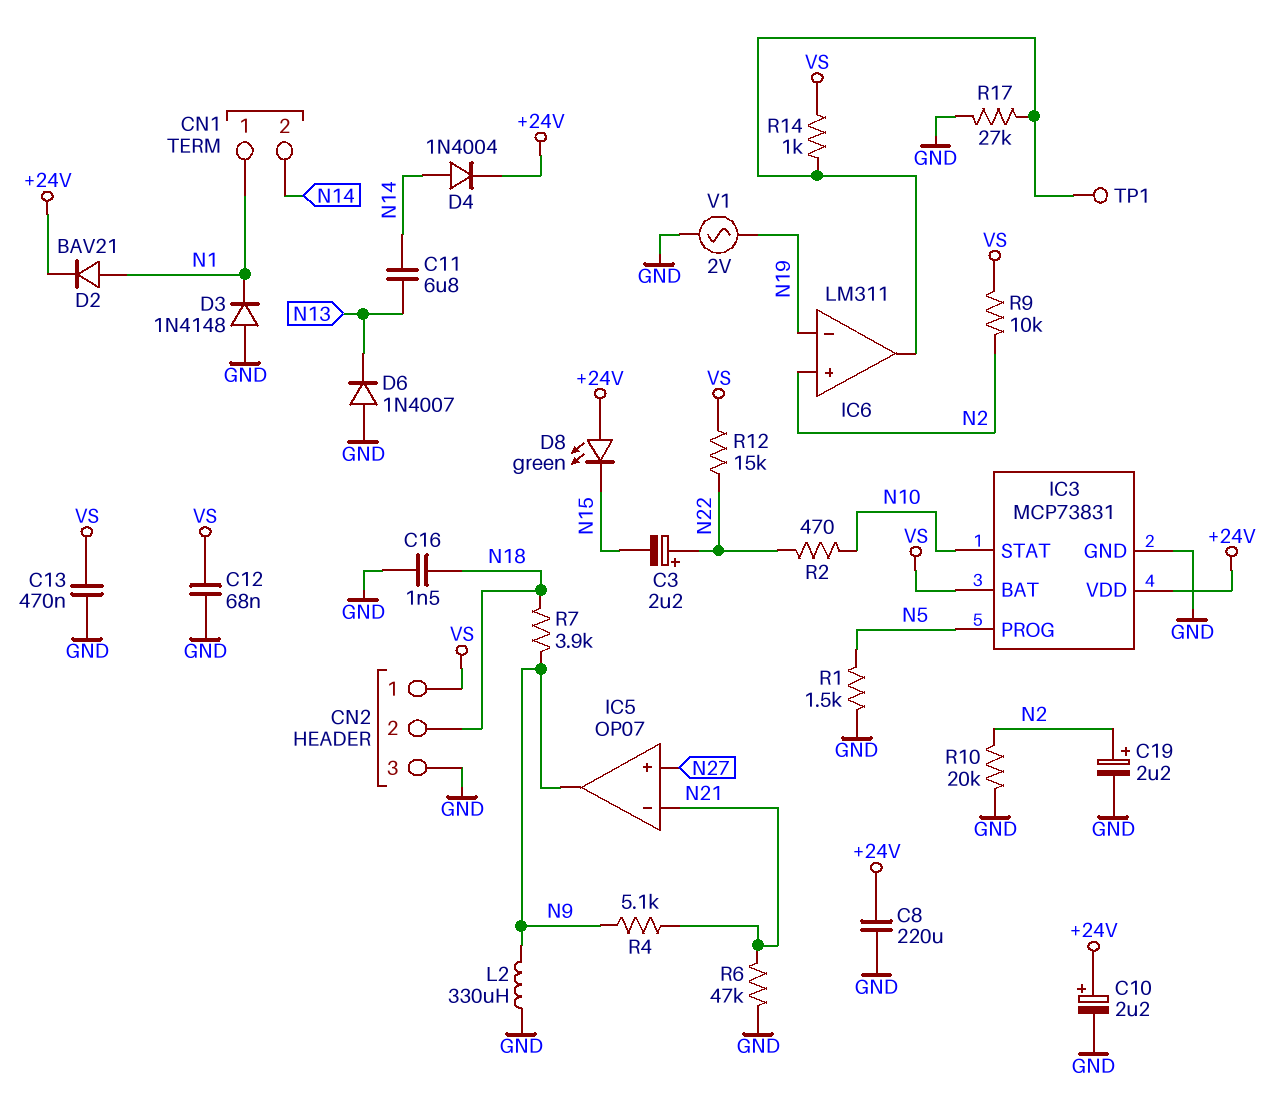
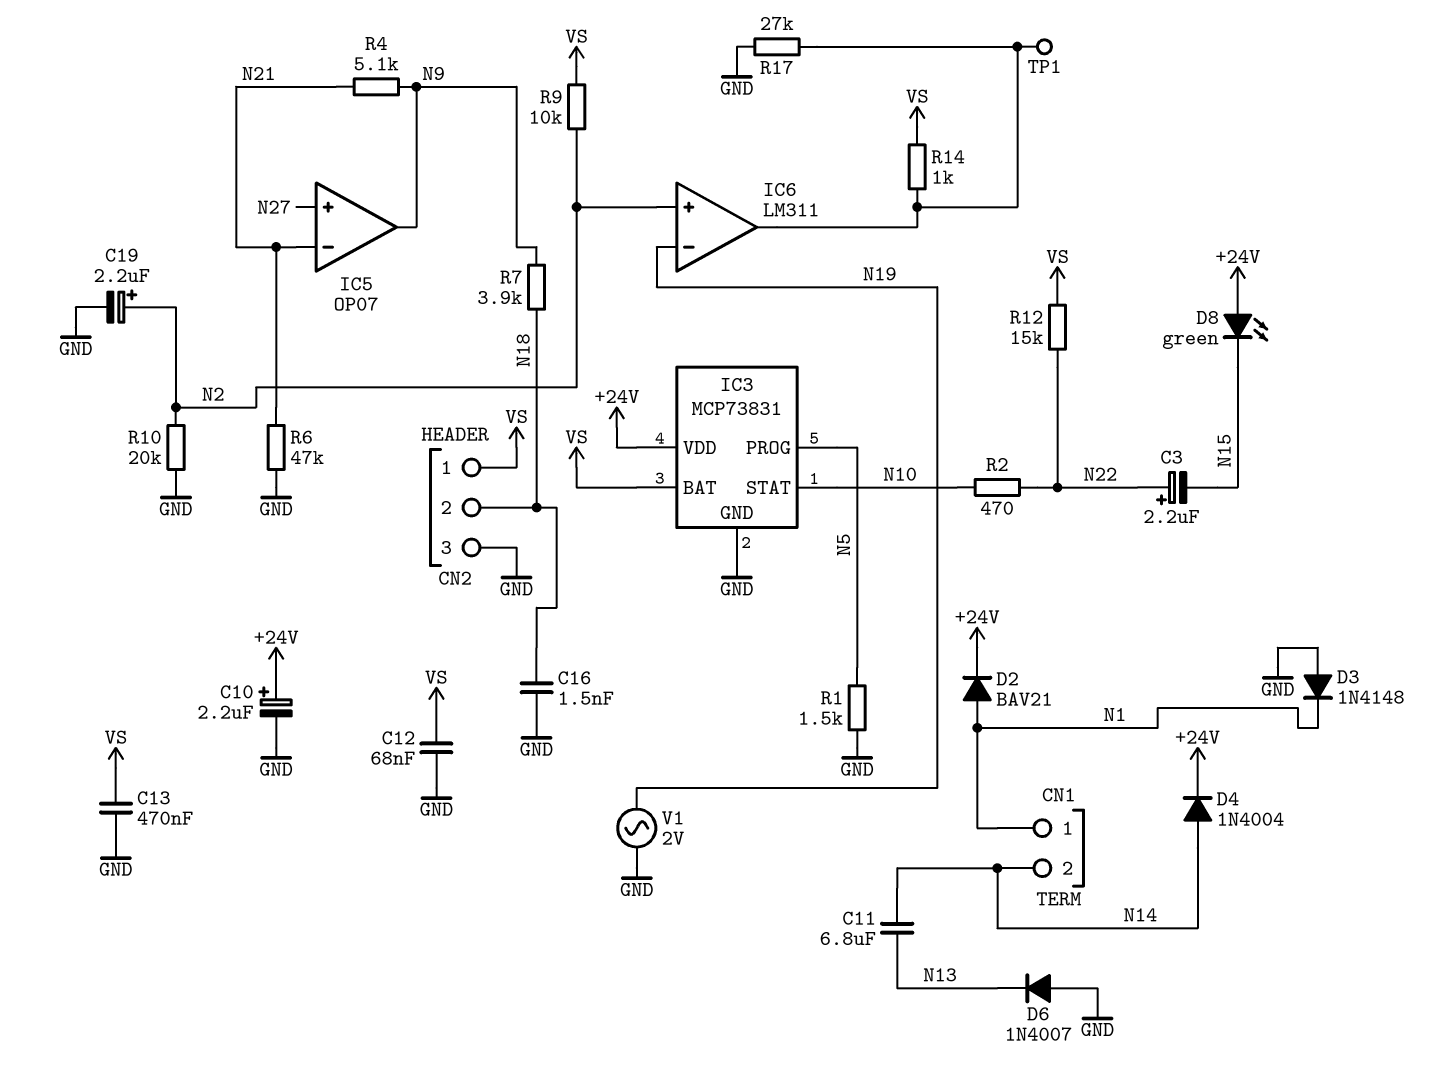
C8: 220uF (+24V, GND) -> none
L2: 330uH (GND, N9) -> none

